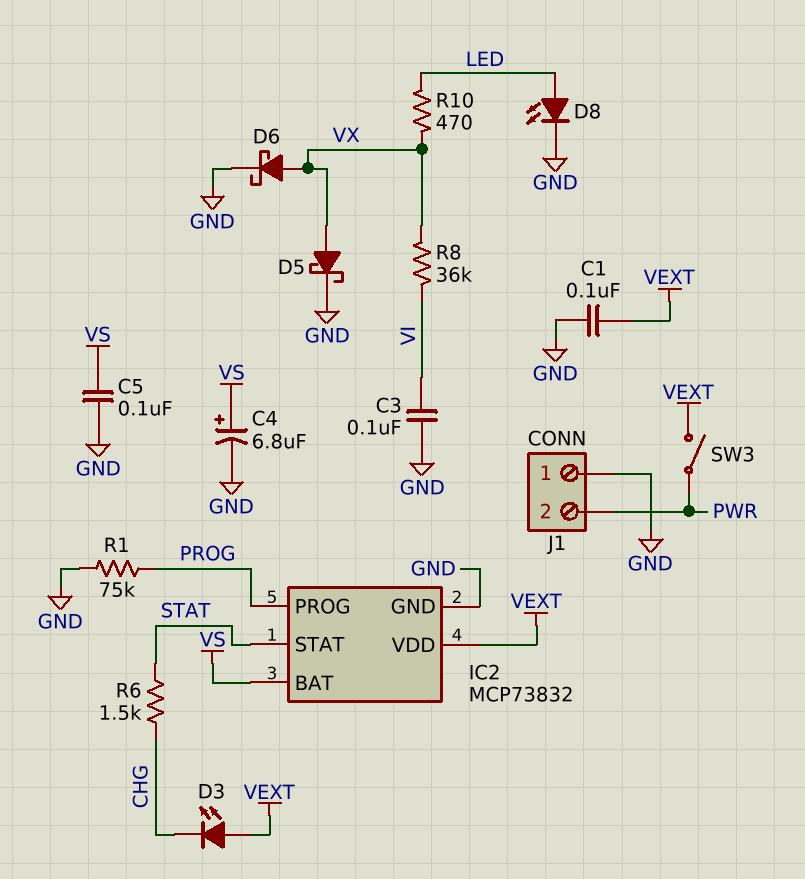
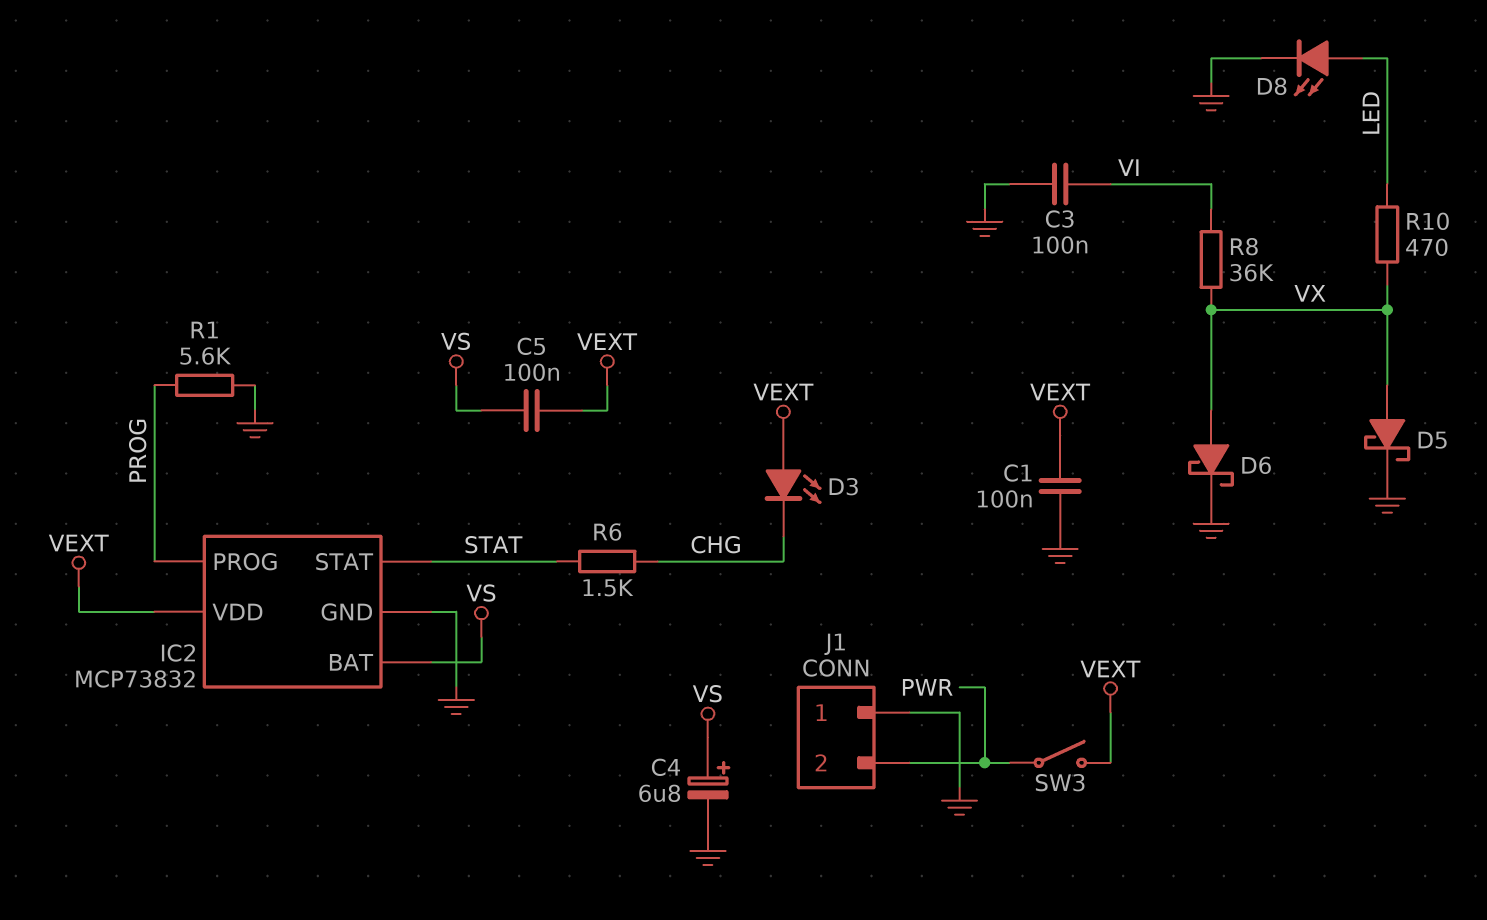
C5: 100nF (GND, VS) -> 100nF (VEXT, VS)
R1: 75k (GND, PROG) -> 5.6k (GND, PROG)

